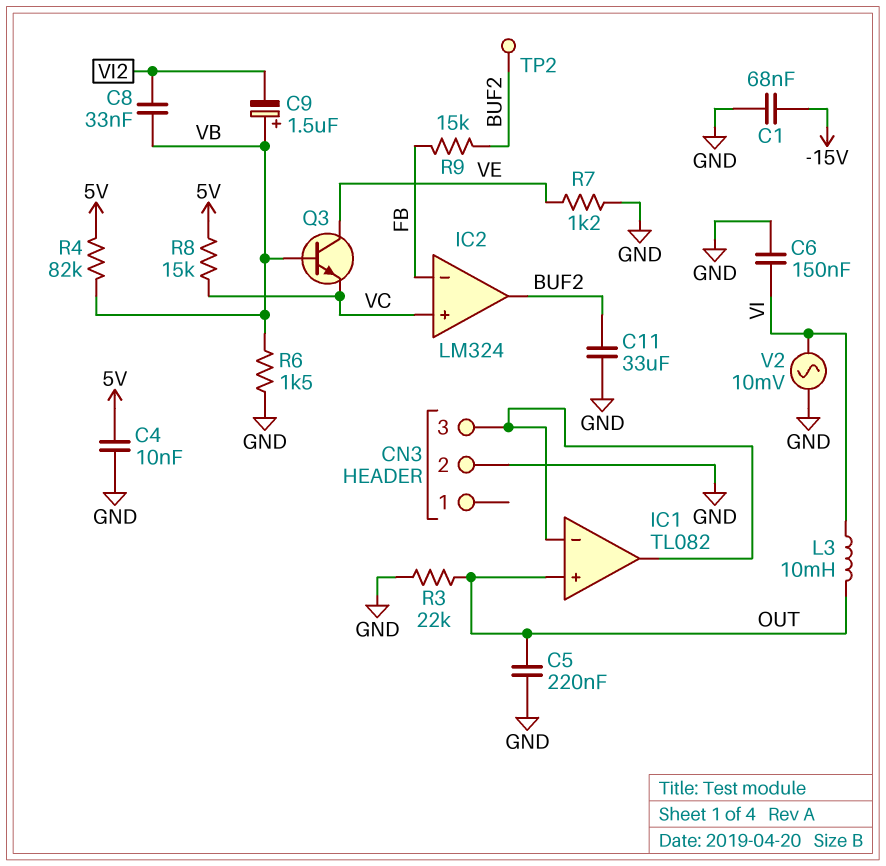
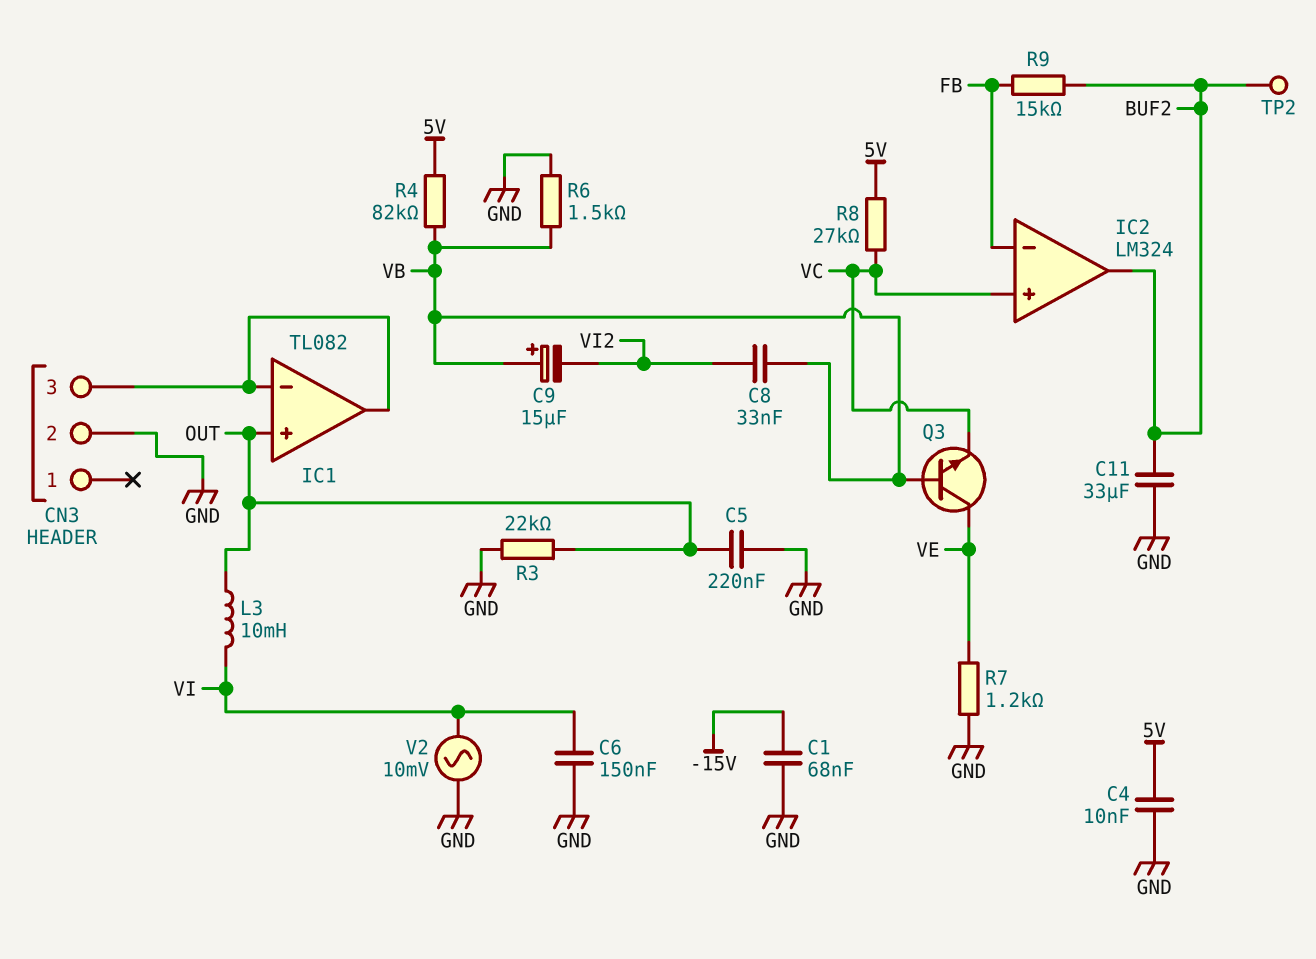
C9: 1.5uF (plus VB, minus VI2) -> 15uF (plus VB, minus VI2)
R8: 15k (5V, VC) -> 27k (5V, VC)

